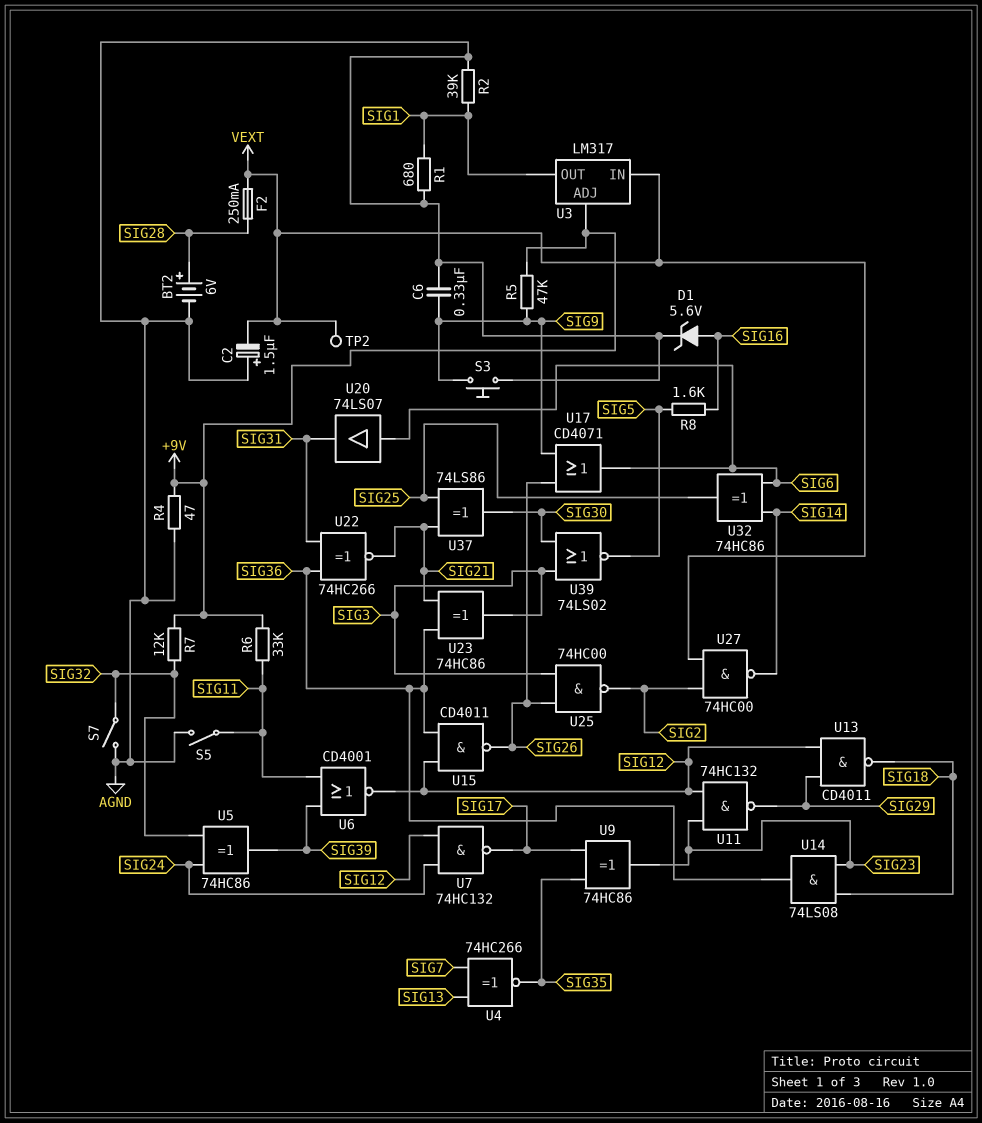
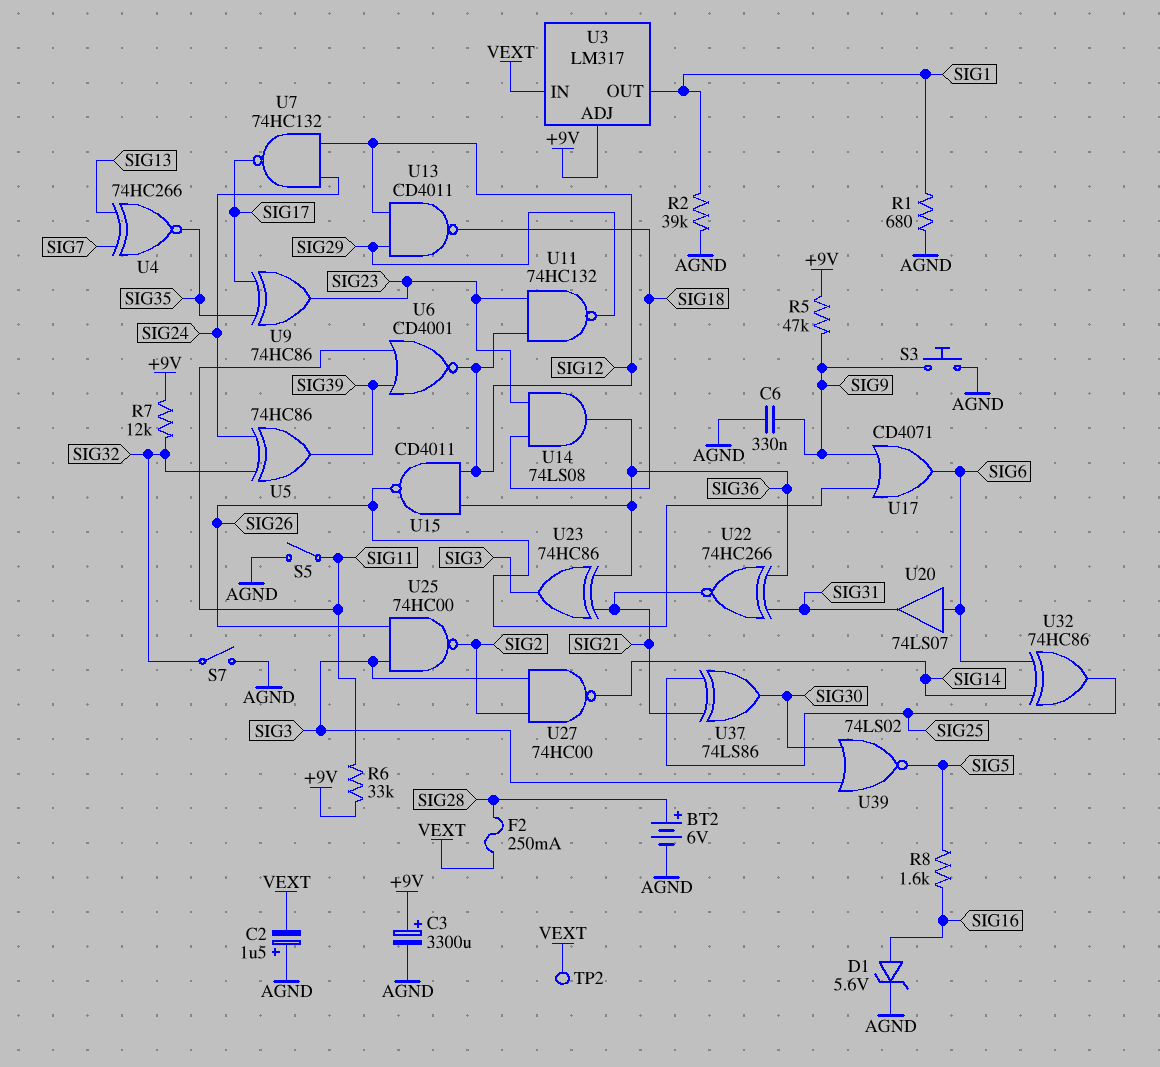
C3: none -> 3300uF (plus +9V, minus AGND)
R4: 47 (+9V, AGND) -> none
U27: NAND 74HC00 (in SIG2, in VEXT, out SIG14) -> NAND 74HC00 (in SIG2, in SIG3, out SIG14)

